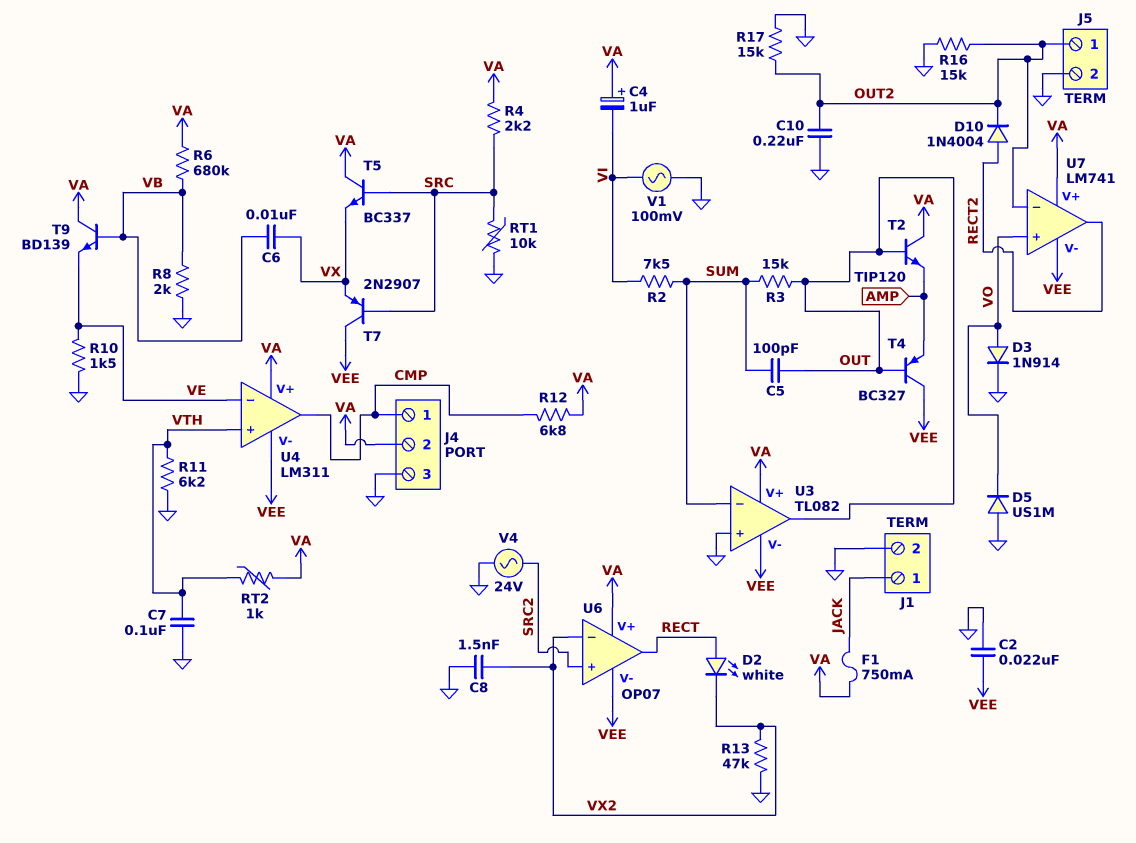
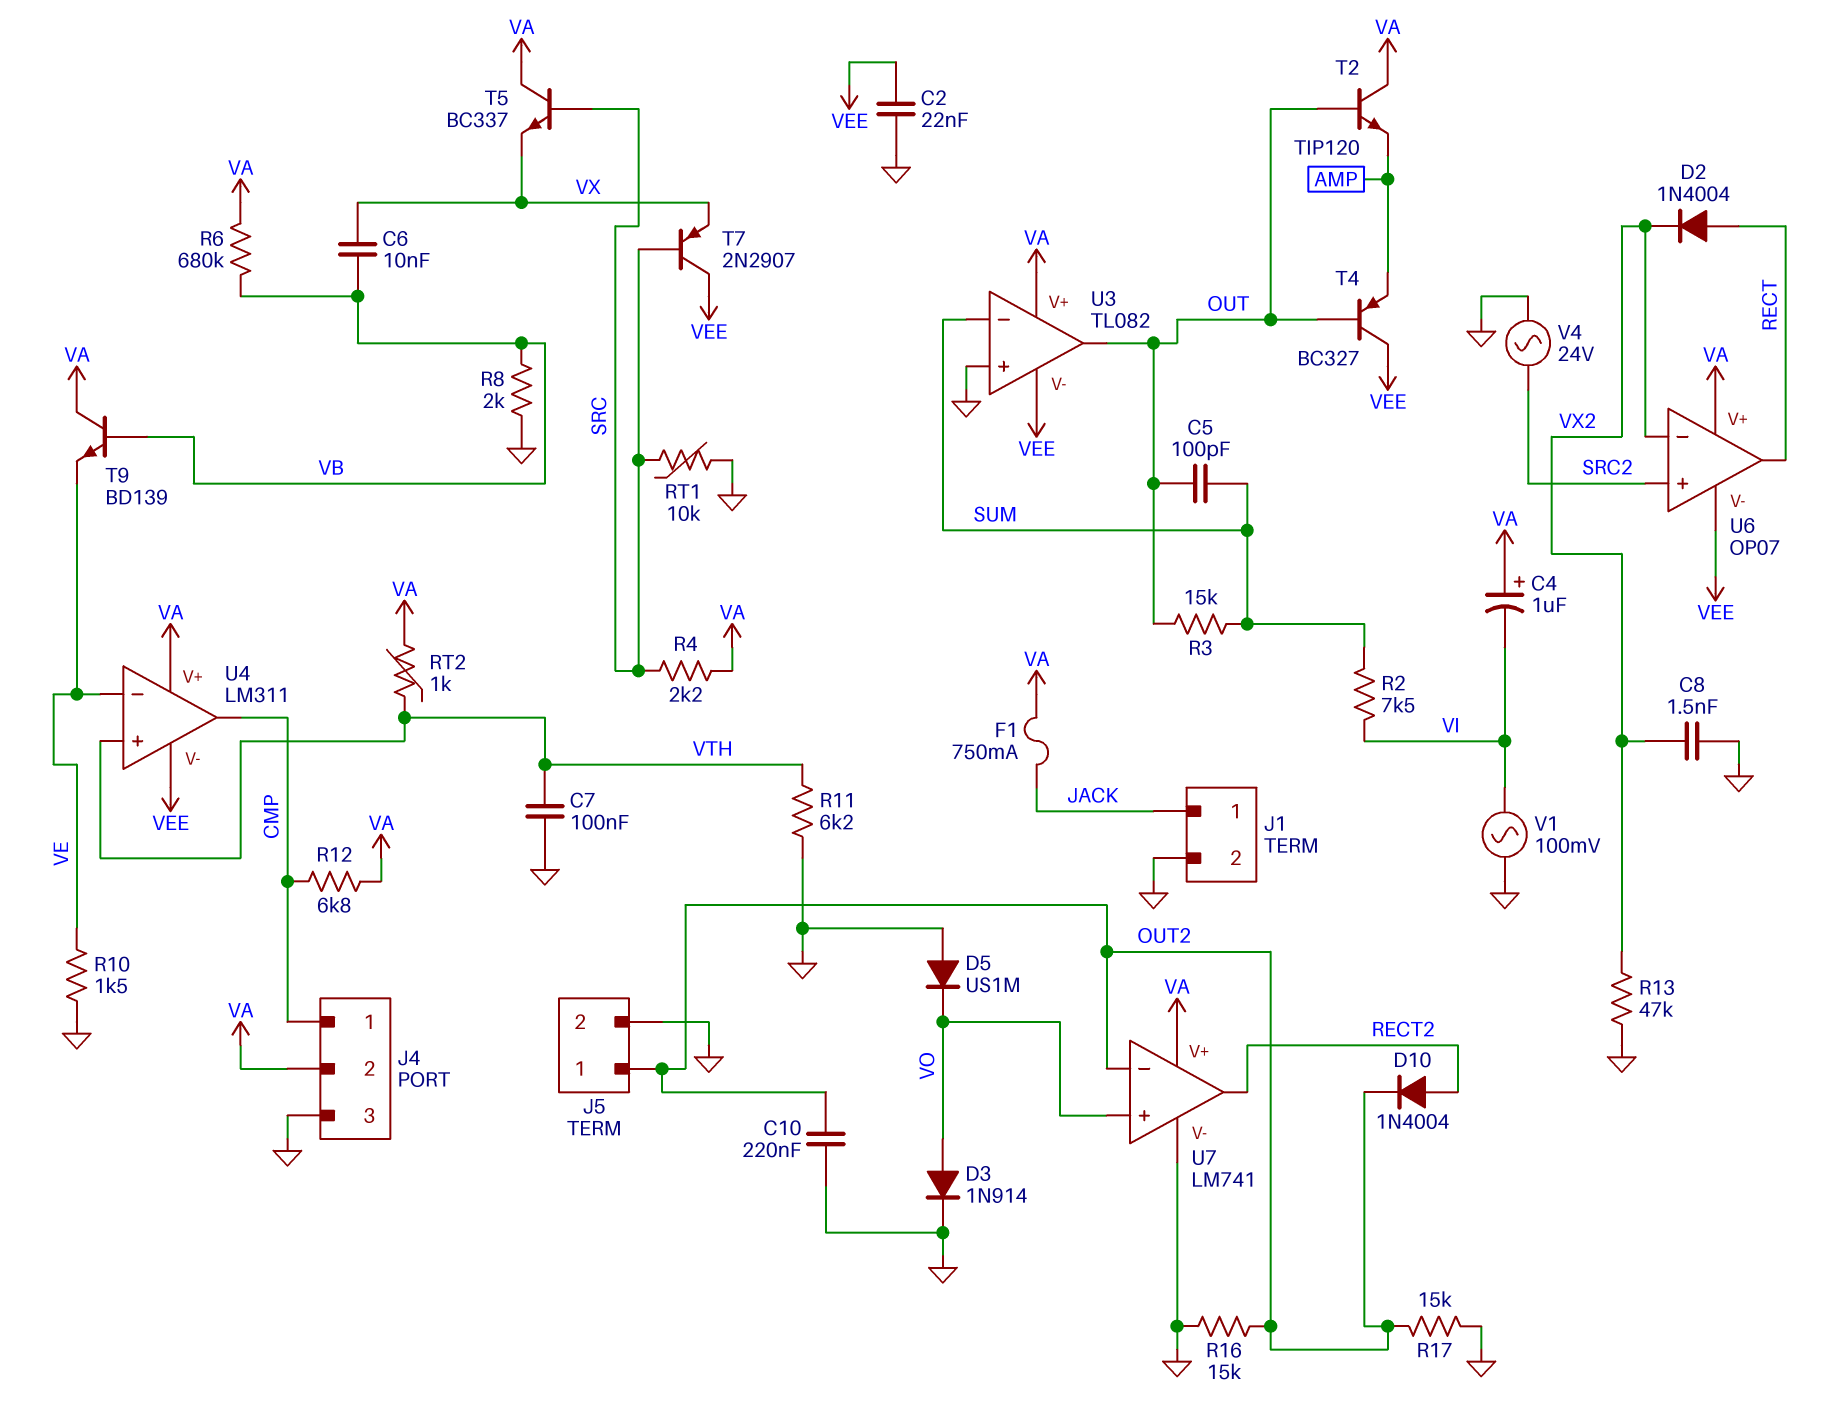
D2: LED white (A RECT, K VX2) -> diode 1N4004 (A RECT, K VX2)
U7 pin V-: VEE -> GND

